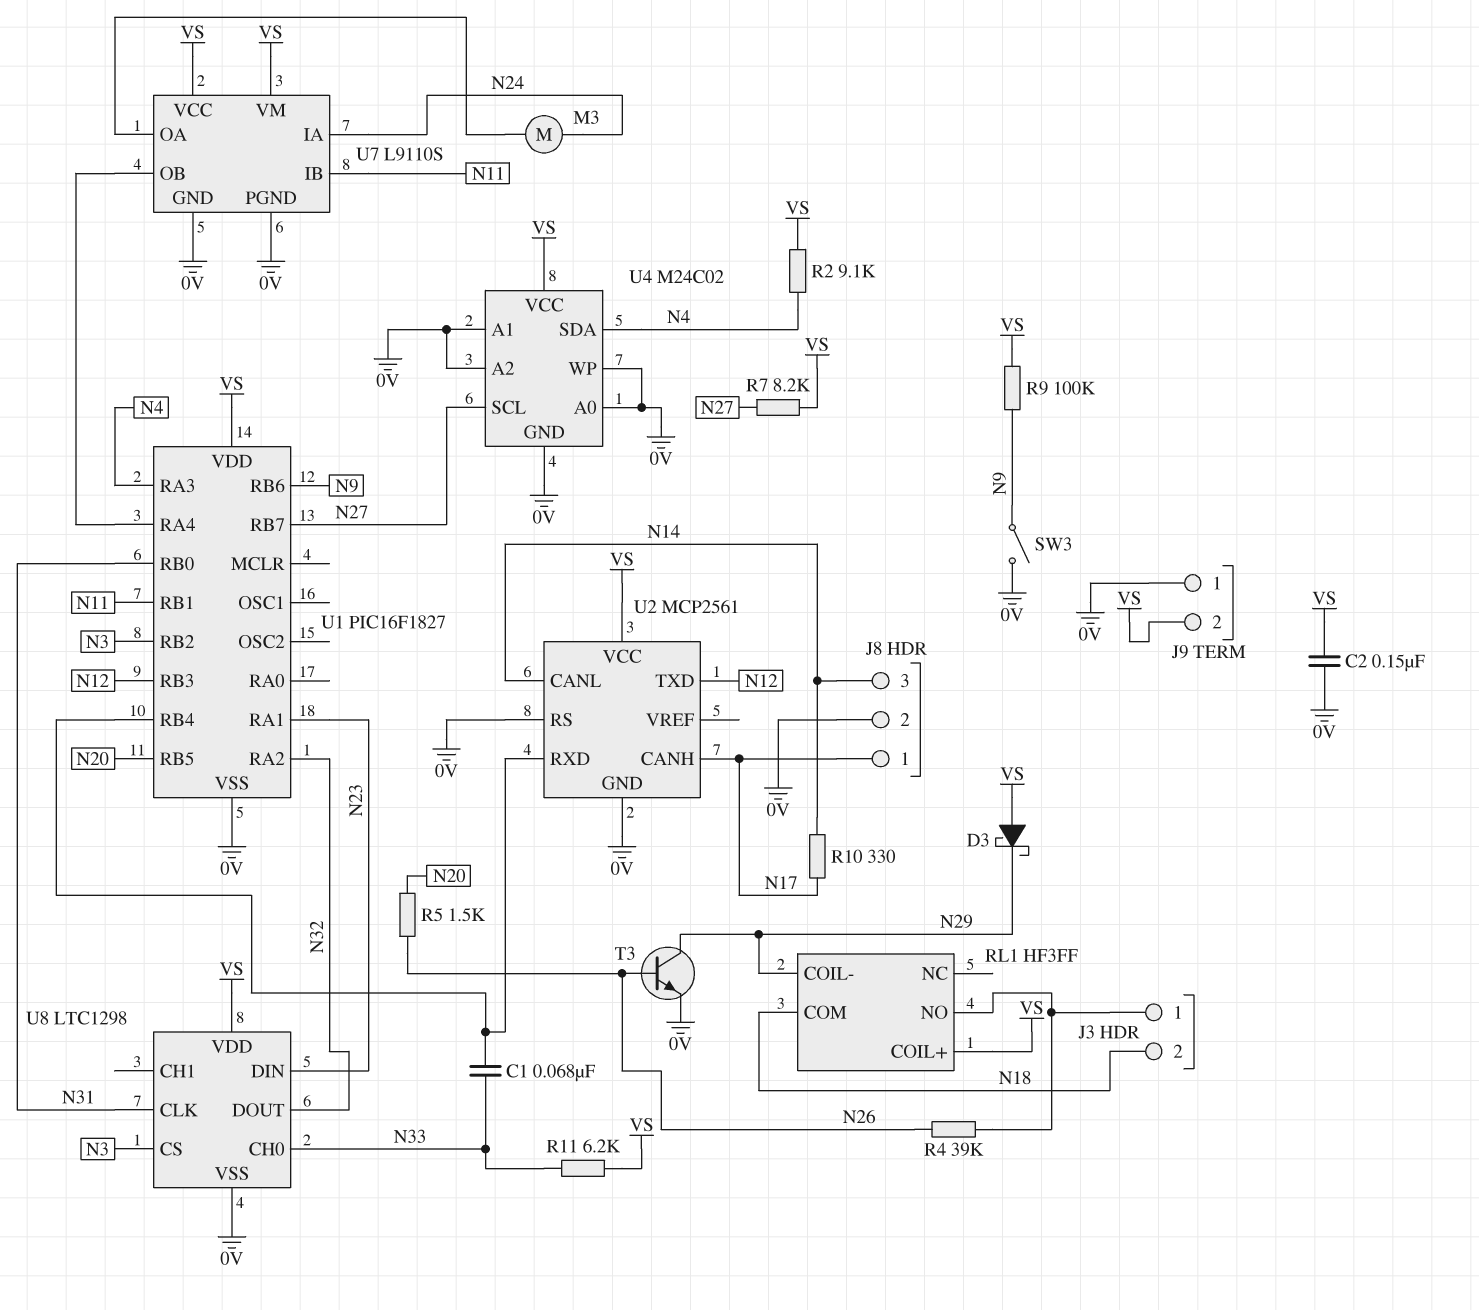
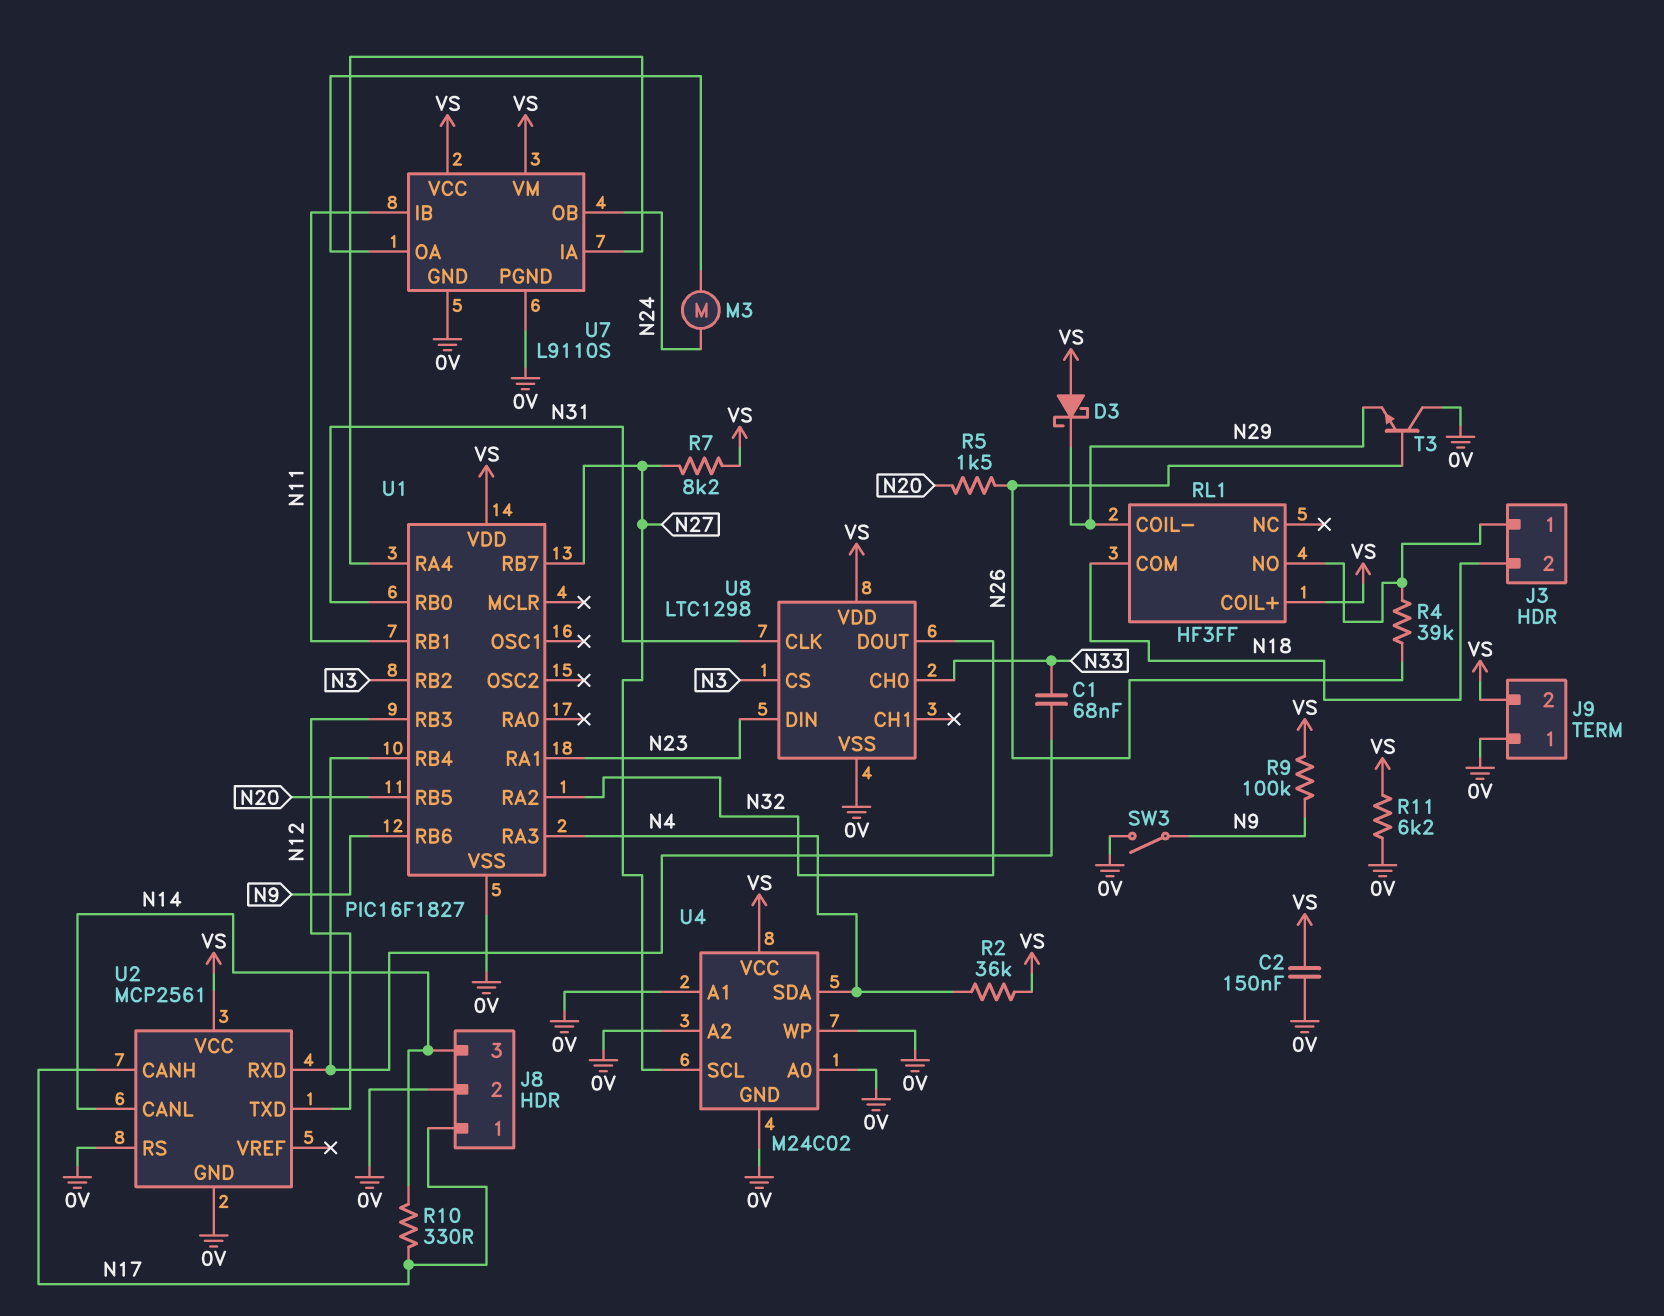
R2: 9.1k (N4, VS) -> 36k (N4, VS)
R11: 6.2k (N33, VS) -> 6.2k (0V, VS)
T3: NPN (B N26, C N29, E 0V) -> NPN (B N26, C 0V, E N29)
U7 pin IA: N24 -> U1/RA4
U7 pin OB: U1/RA4 -> N24

